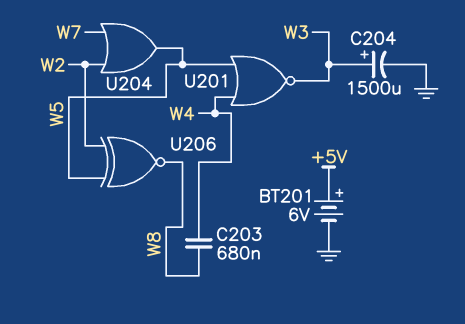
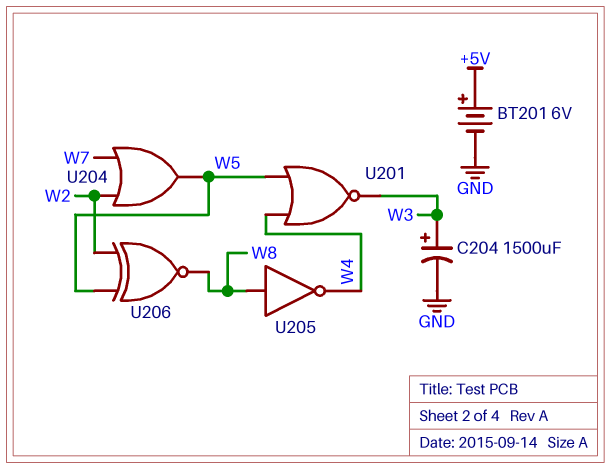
C203: 680nF (W4, W8) -> none
U205: none -> NOT (in W8, out W4)

